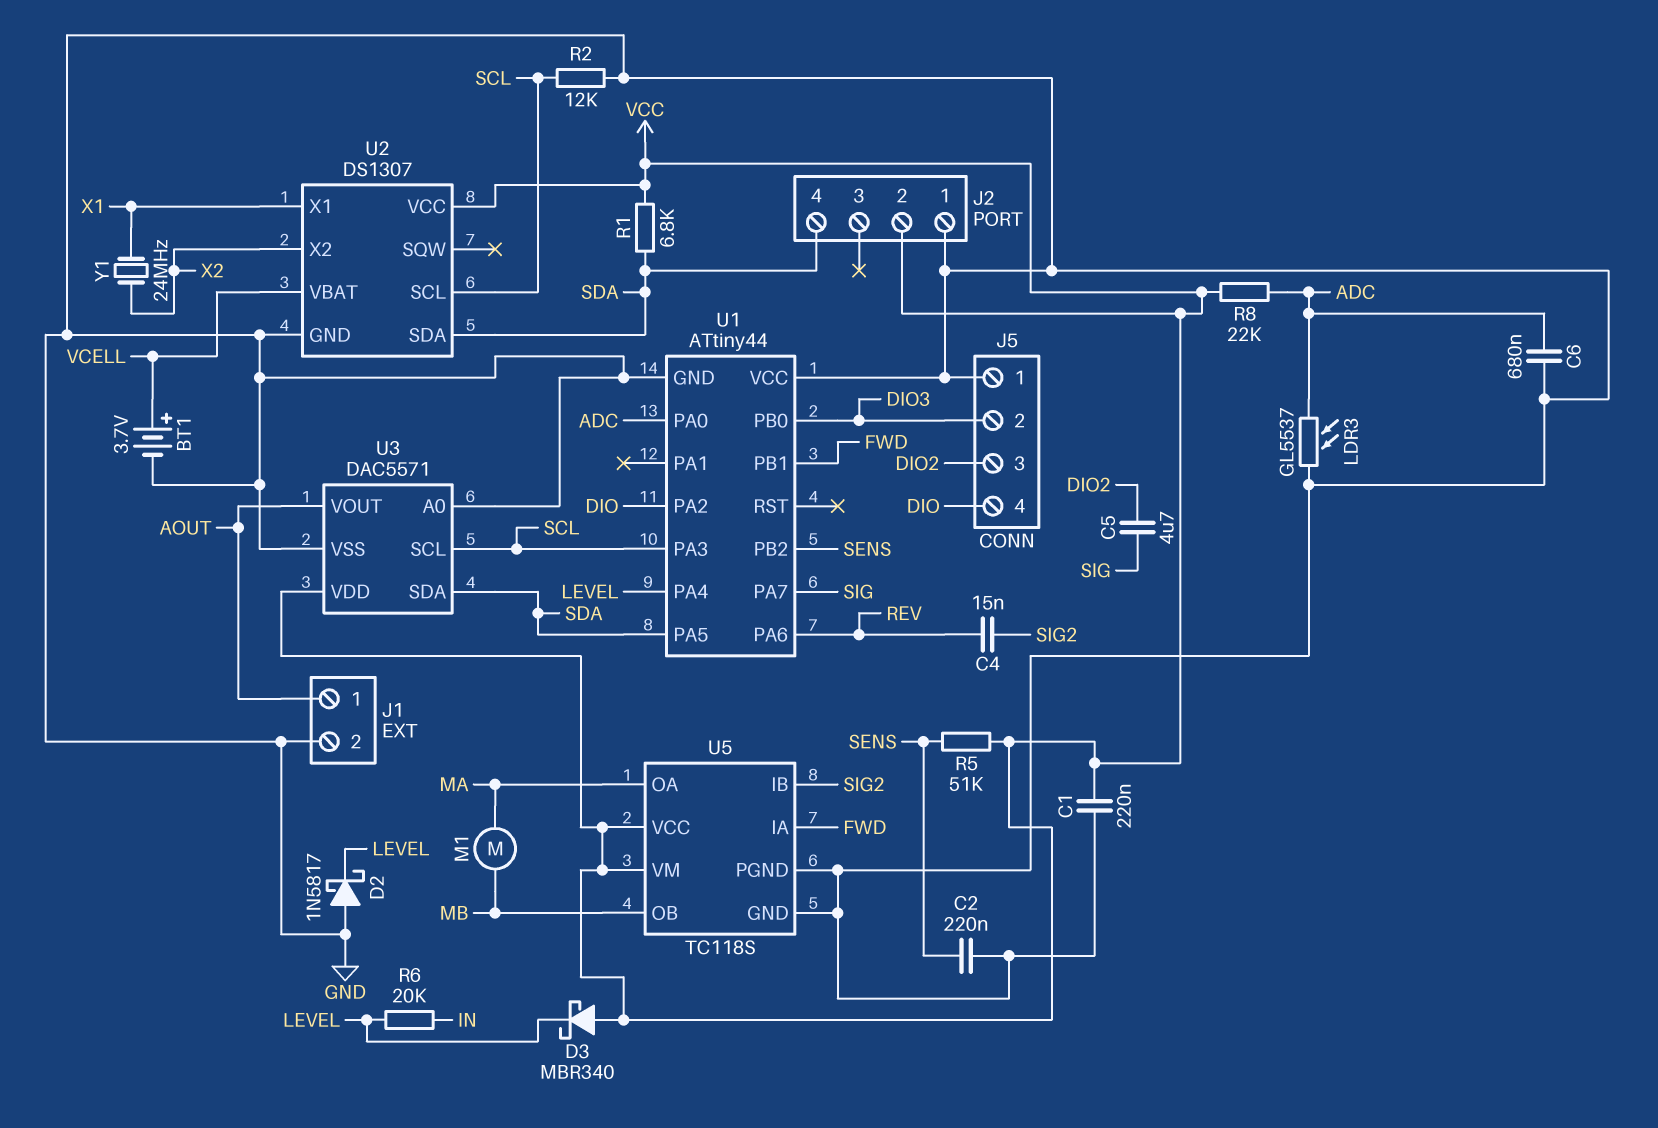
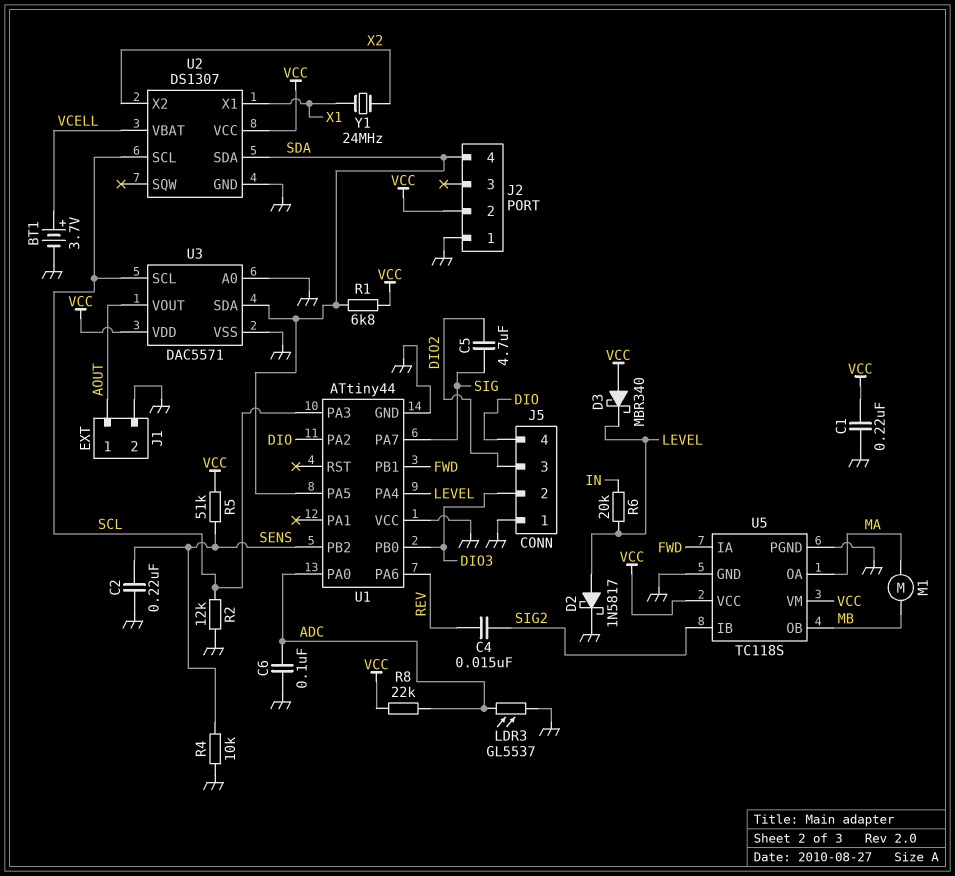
C6: 680nF (ADC, GND) -> 100nF (ADC, GND)
D2: schottky 1N5817 (A GND, K LEVEL) -> schottky 1N5817 (A LEVEL, K GND)
R4: none -> 10k (GND, SENS)

